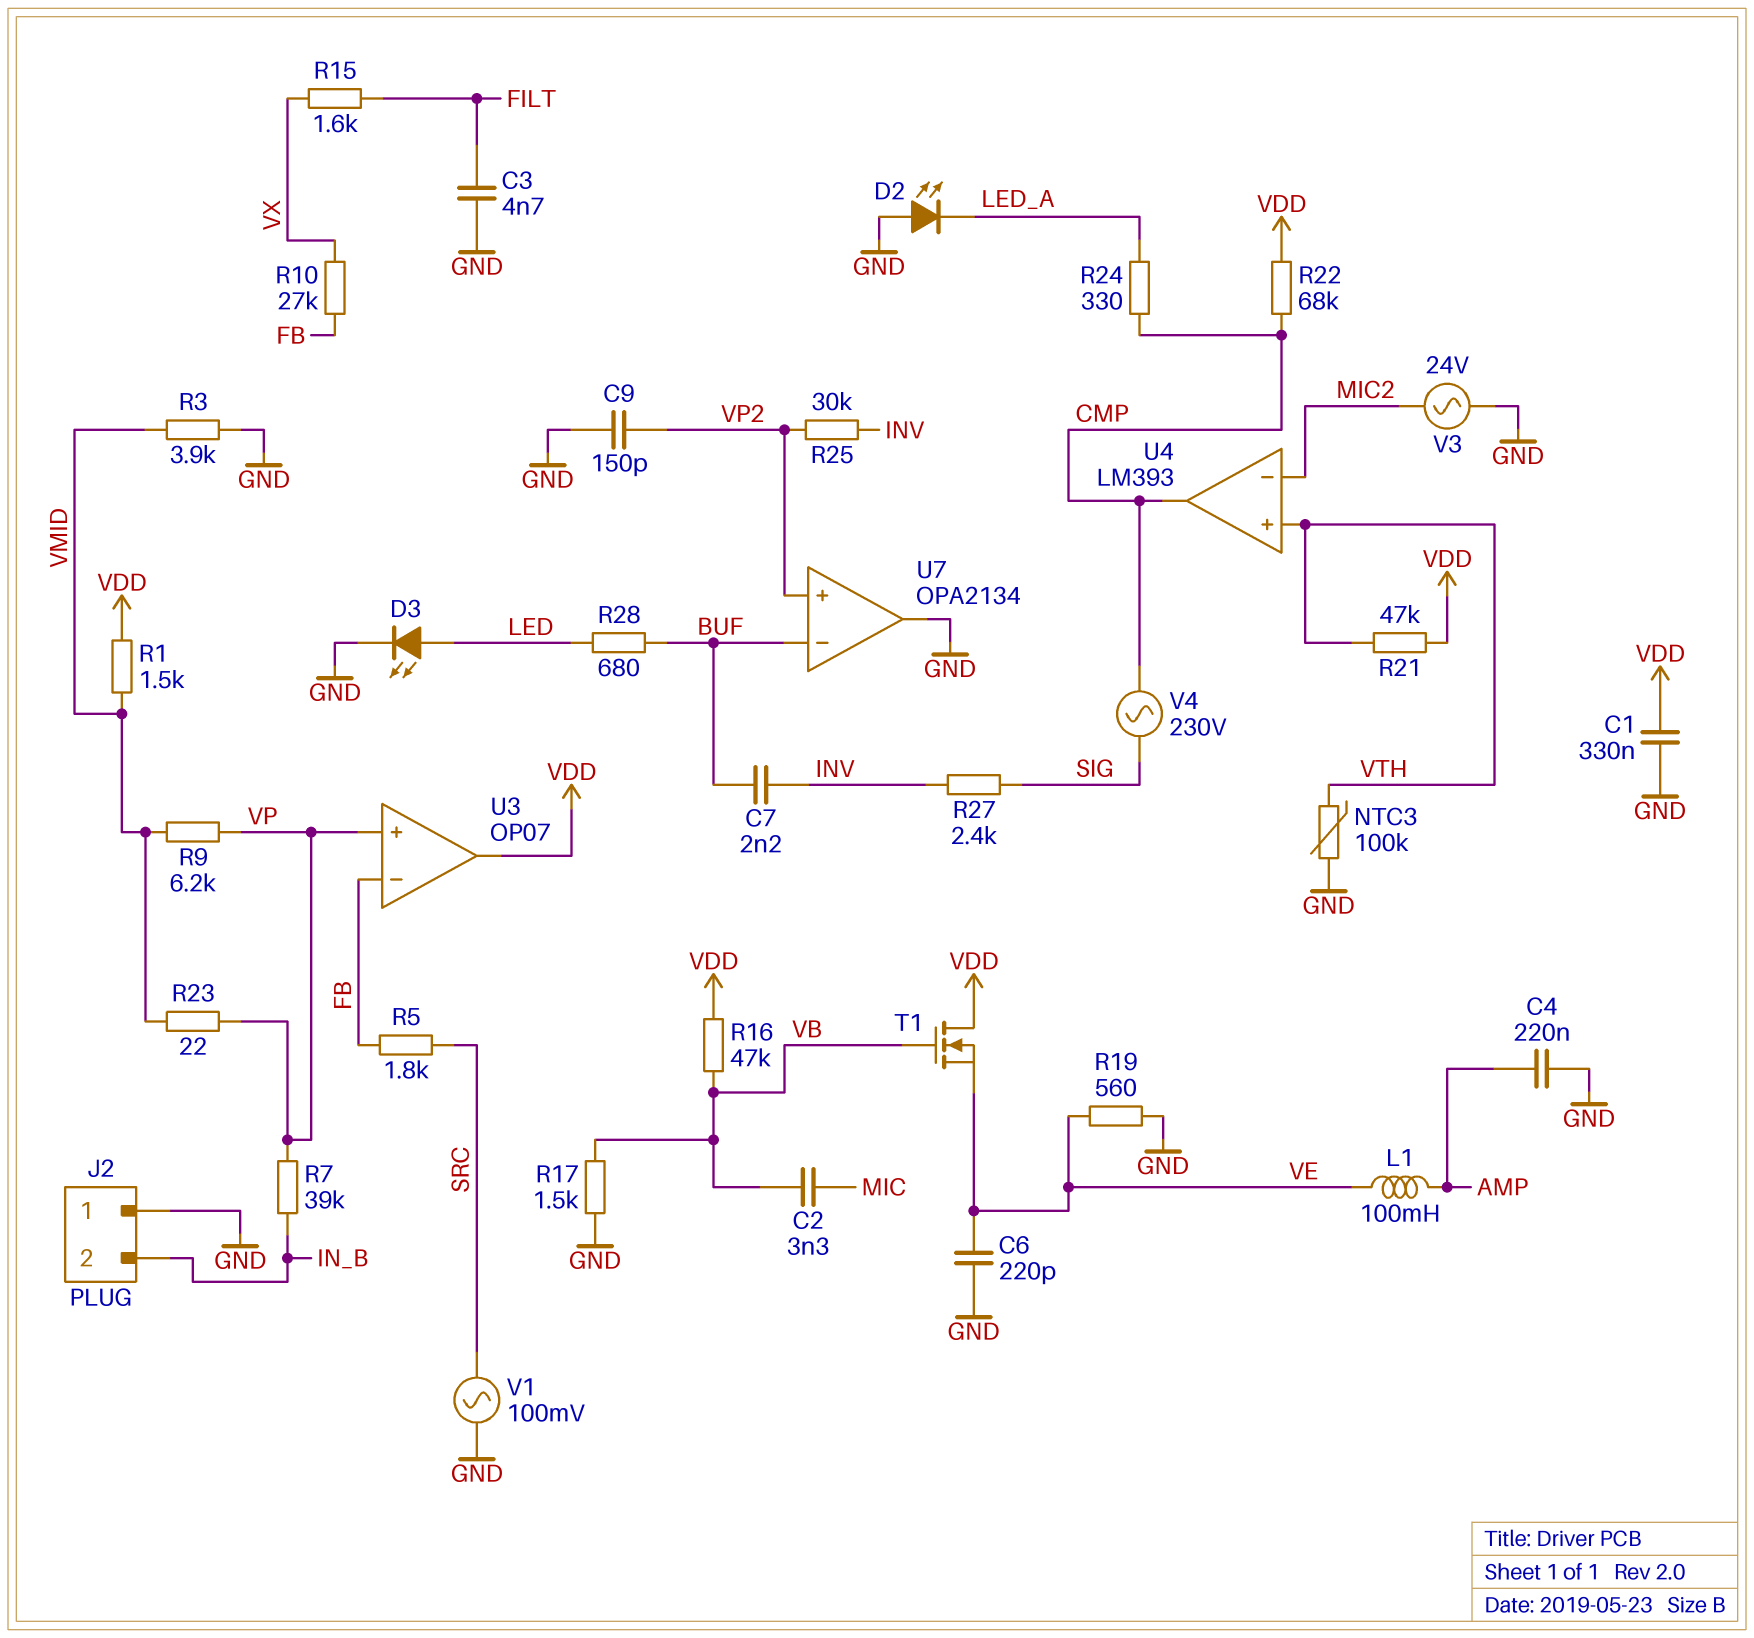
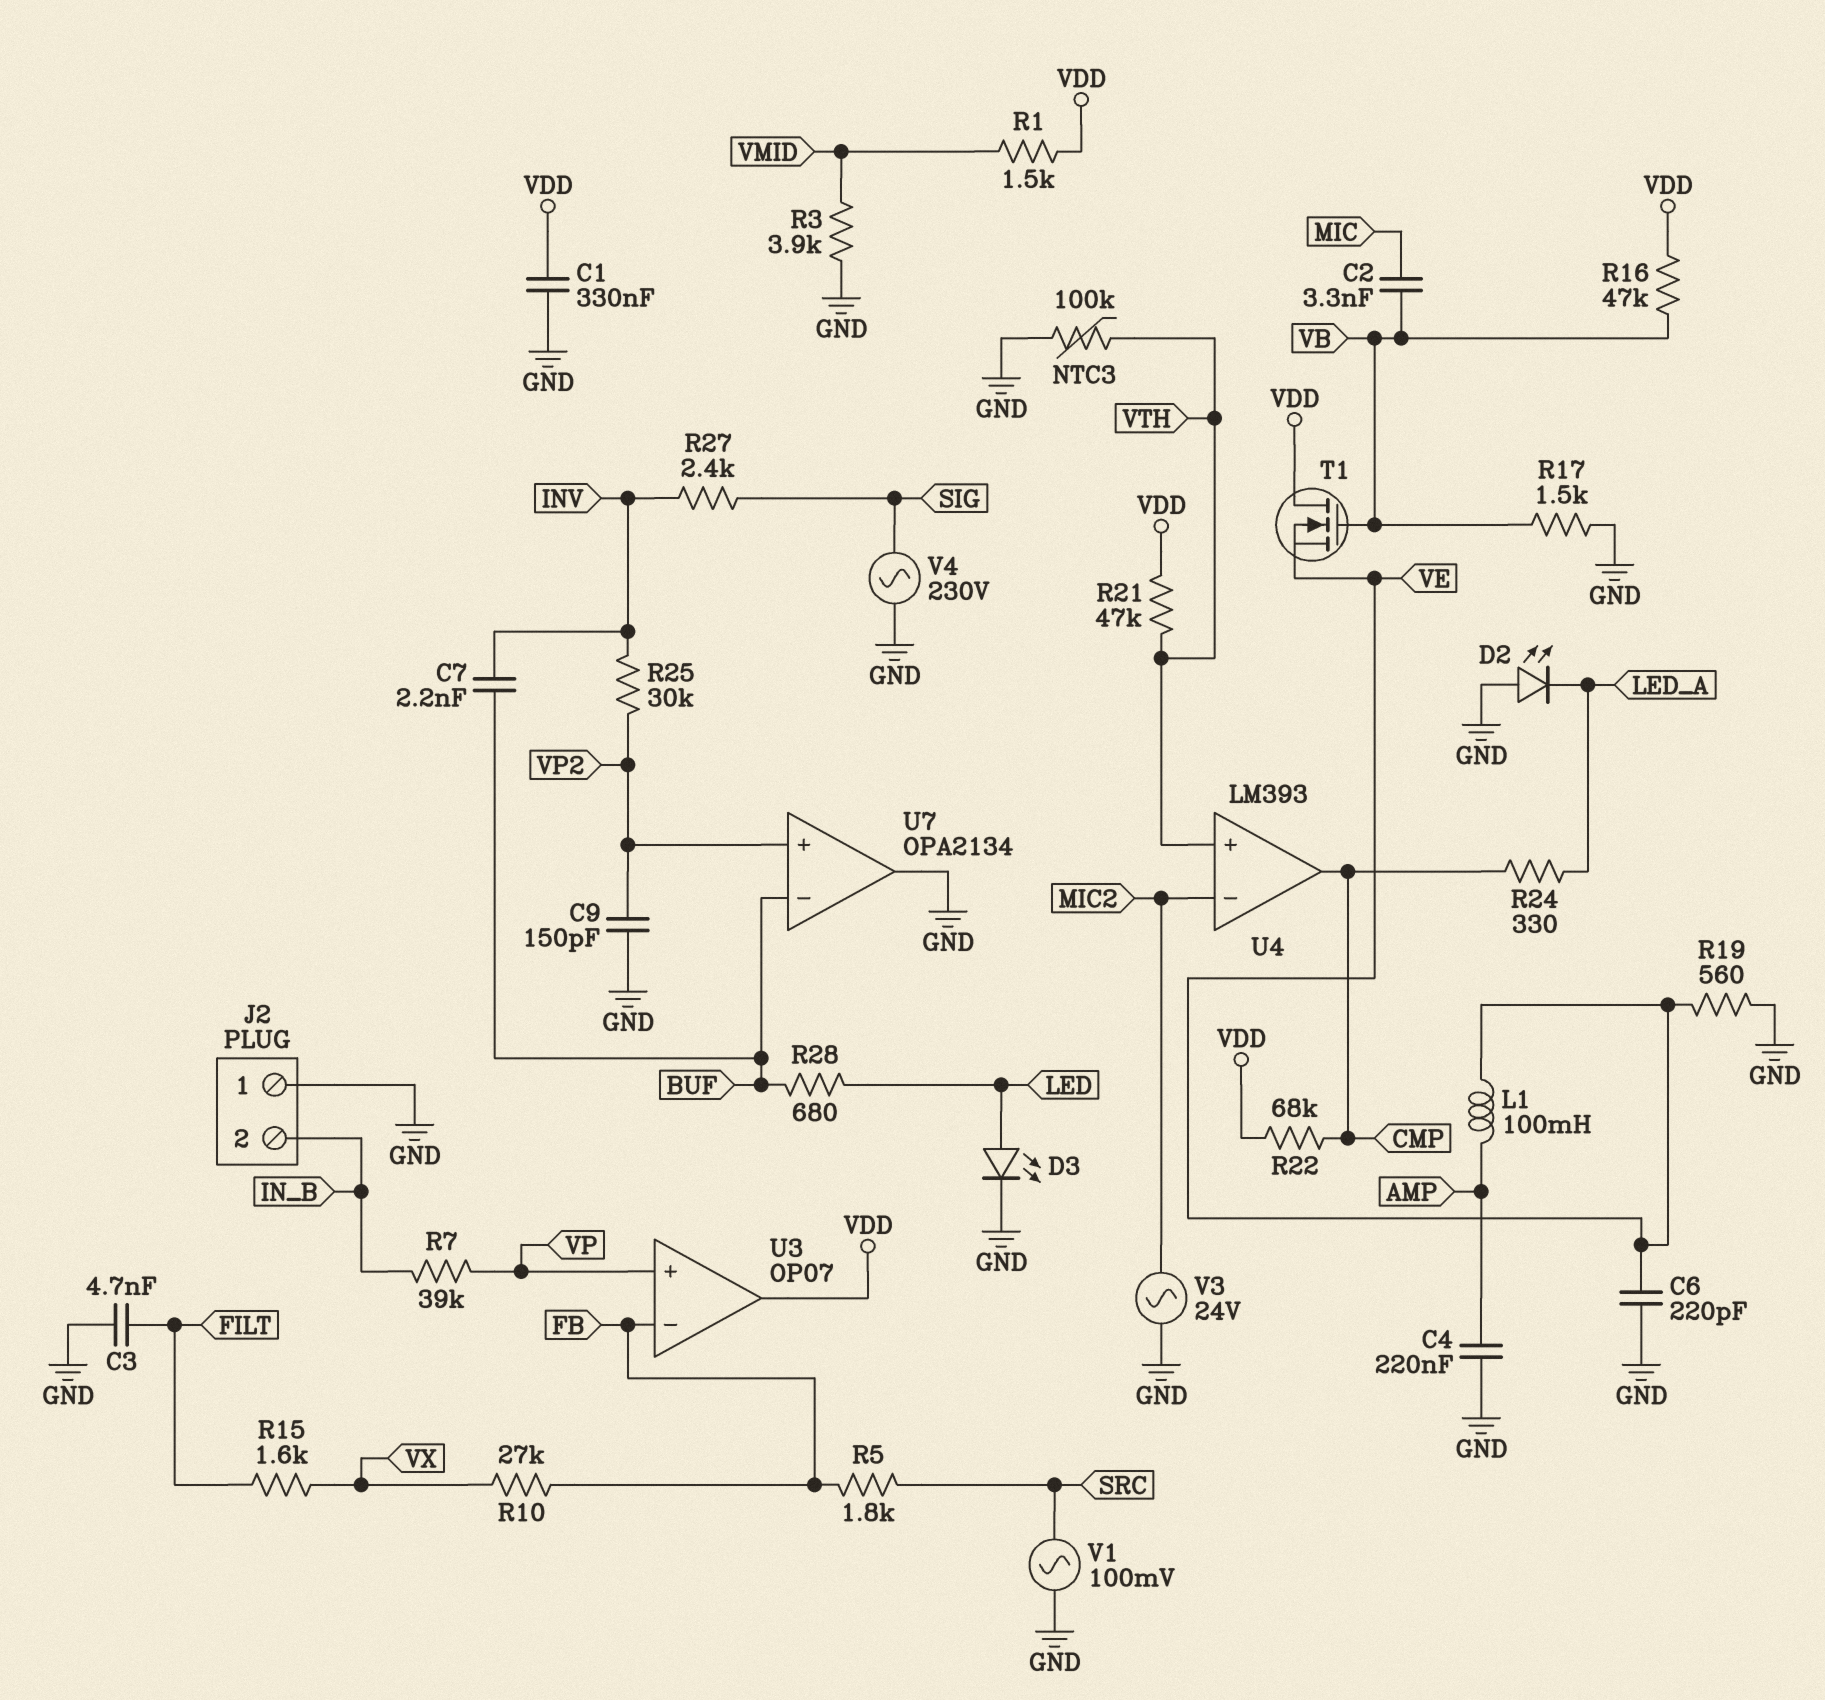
R9: 6.2k (VMID, VP) -> none
R23: 22 (VMID, VP) -> none
V4: AC 230V (CMP, SIG) -> AC 230V (GND, SIG)

